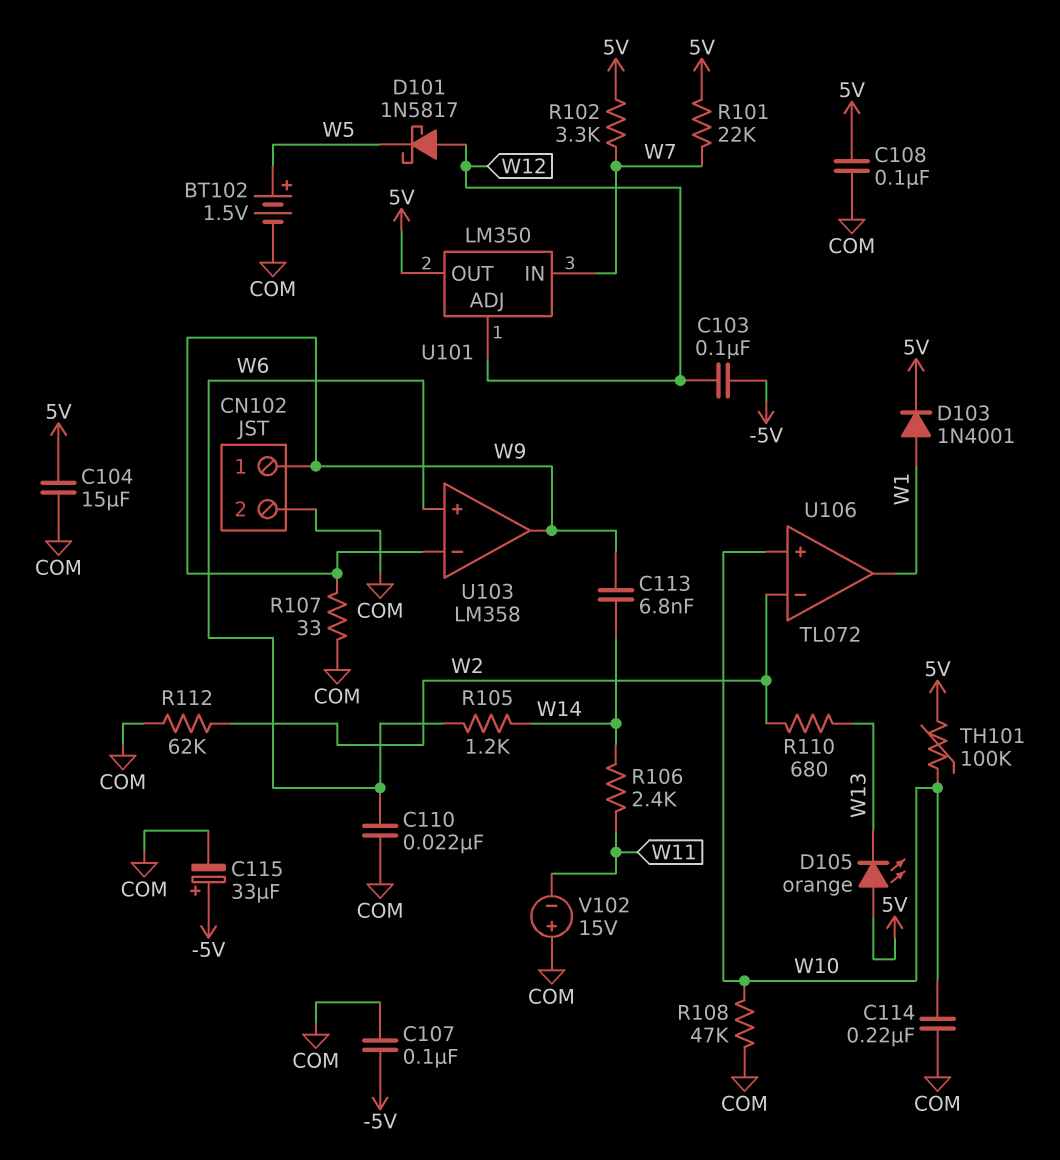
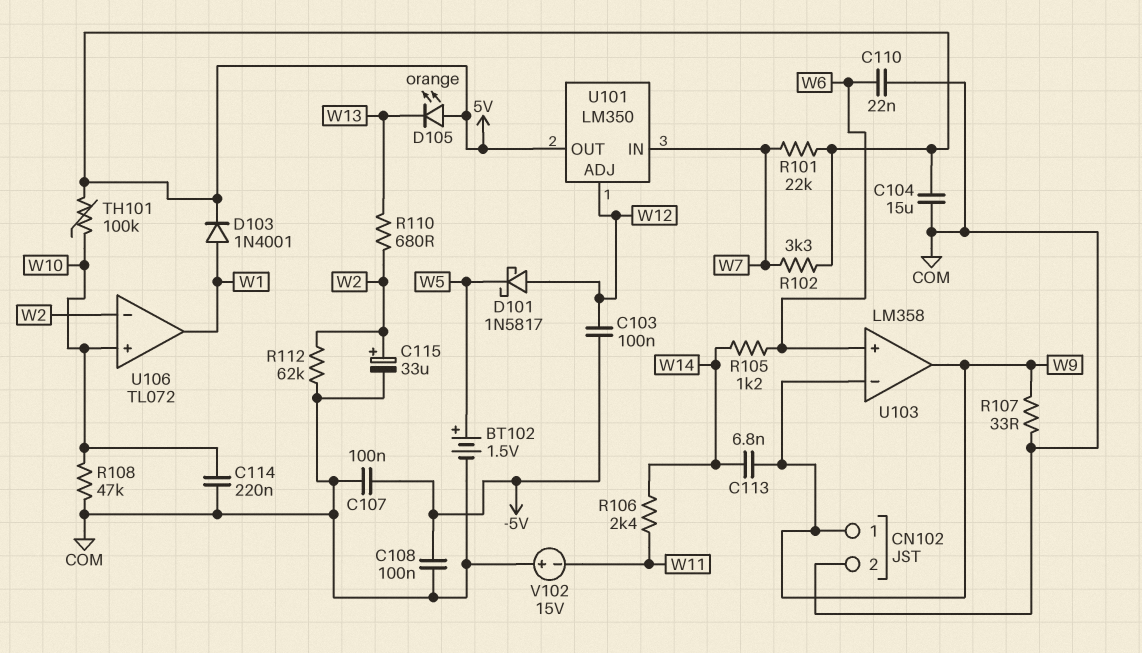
C108: 100nF (5V, COM) -> 100nF (-5V, COM)
C115: 33uF (plus -5V, minus COM) -> 33uF (plus W2, minus COM)

